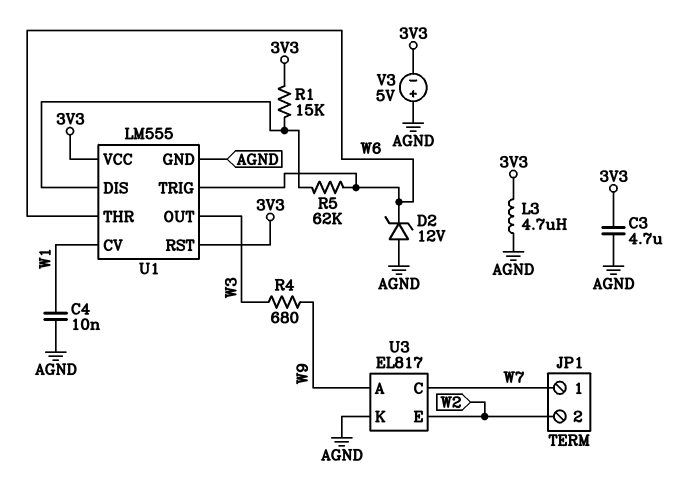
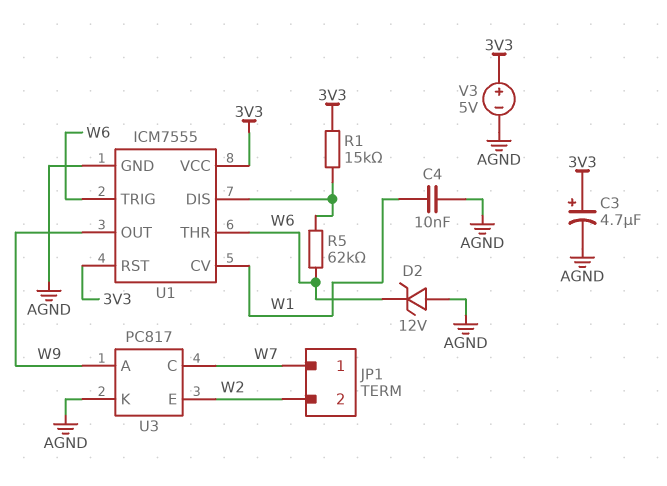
C3: 4.7uF (3V3, AGND) -> 4.7uF (plus 3V3, minus AGND)
L3: 4.7uH (3V3, AGND) -> none
R4: 680 (W3, W9) -> none
U1: LM555 -> ICM7555
U1 pin OUT: W3 -> W9
U3: EL817 -> PC817
V3: 5V (plus AGND, minus 3V3) -> 5V (plus 3V3, minus AGND)

